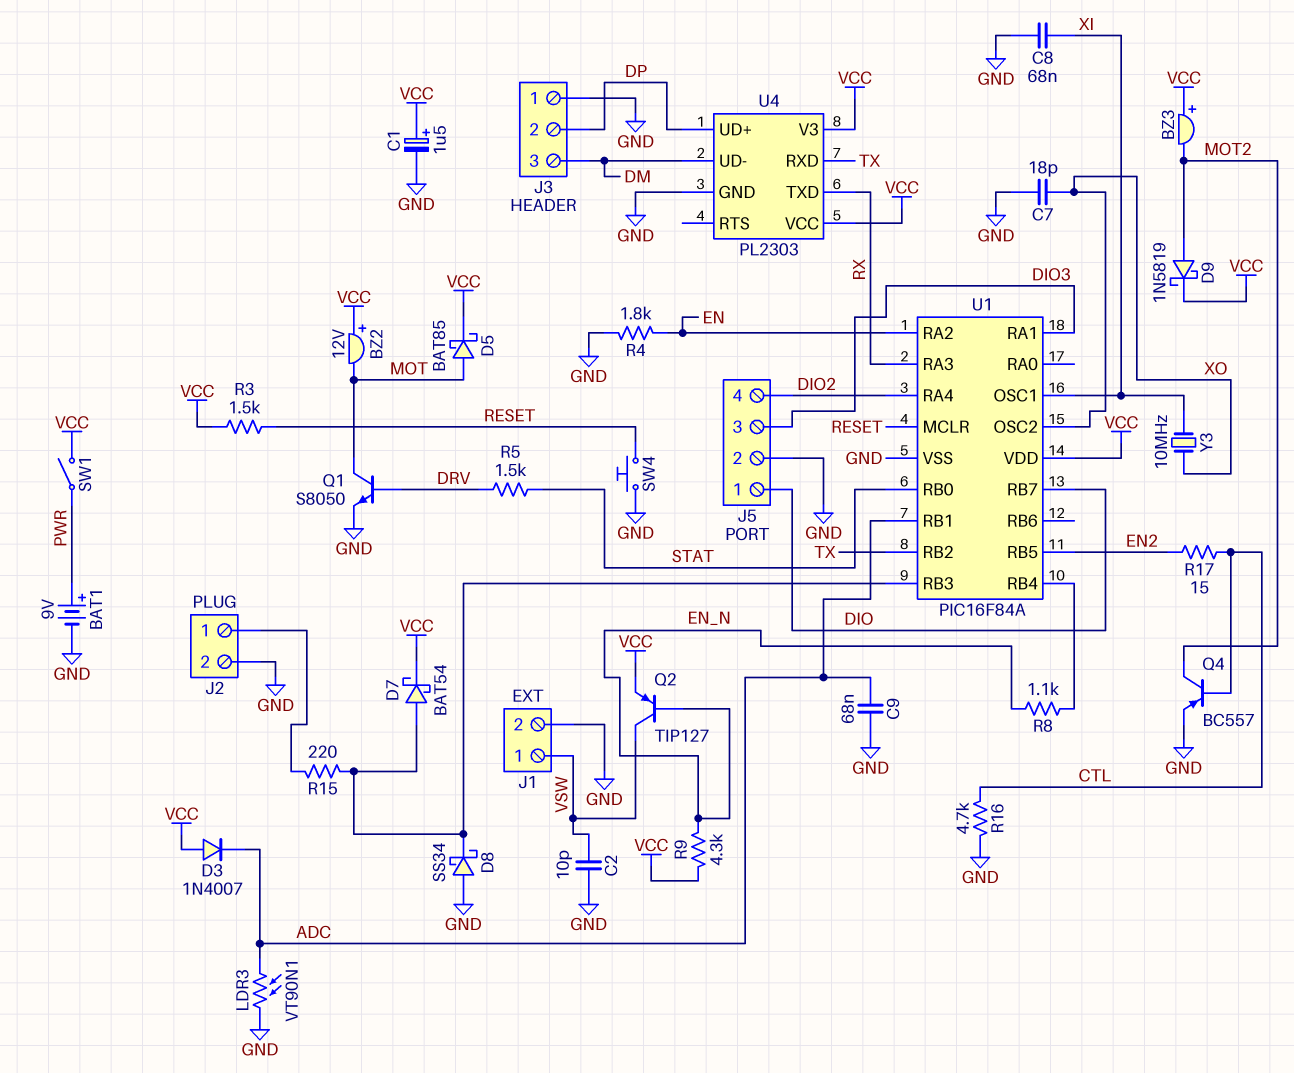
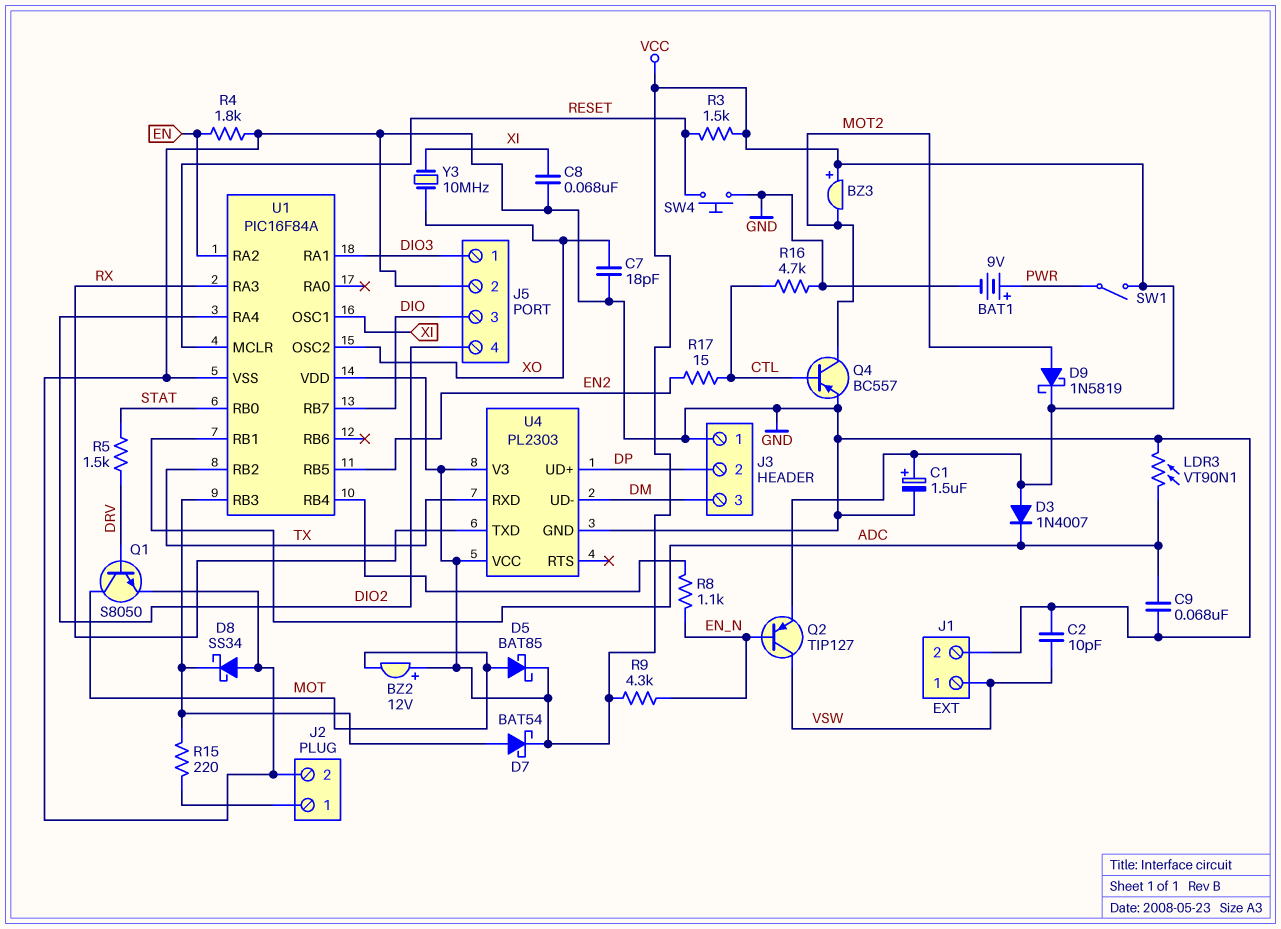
J5 pin 1: DIO -> DIO3
J5 pin 3: DIO3 -> DIO

